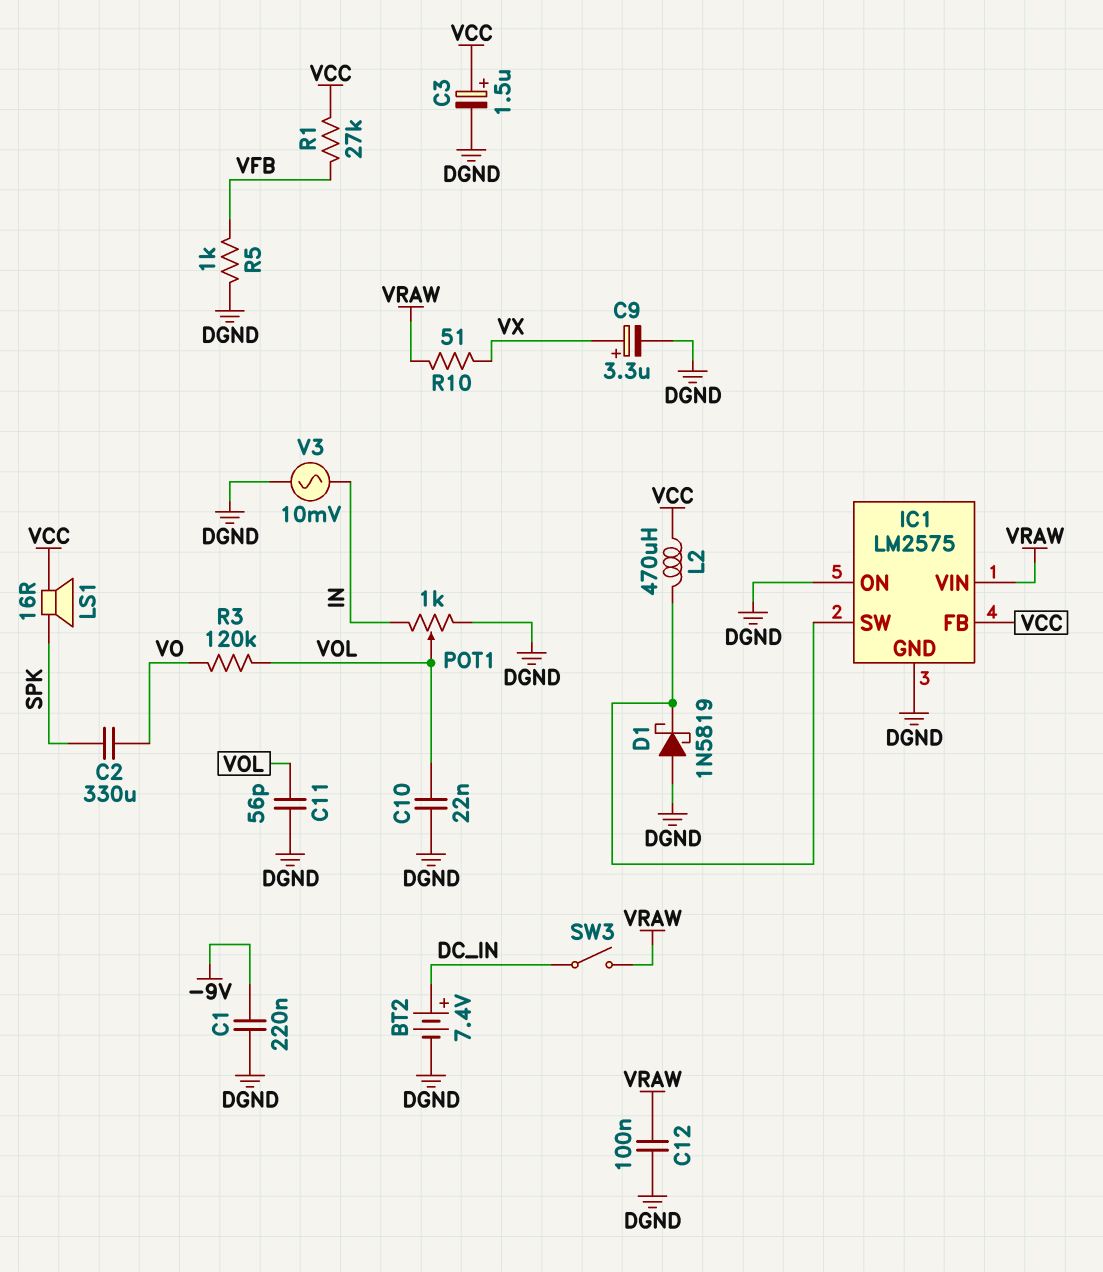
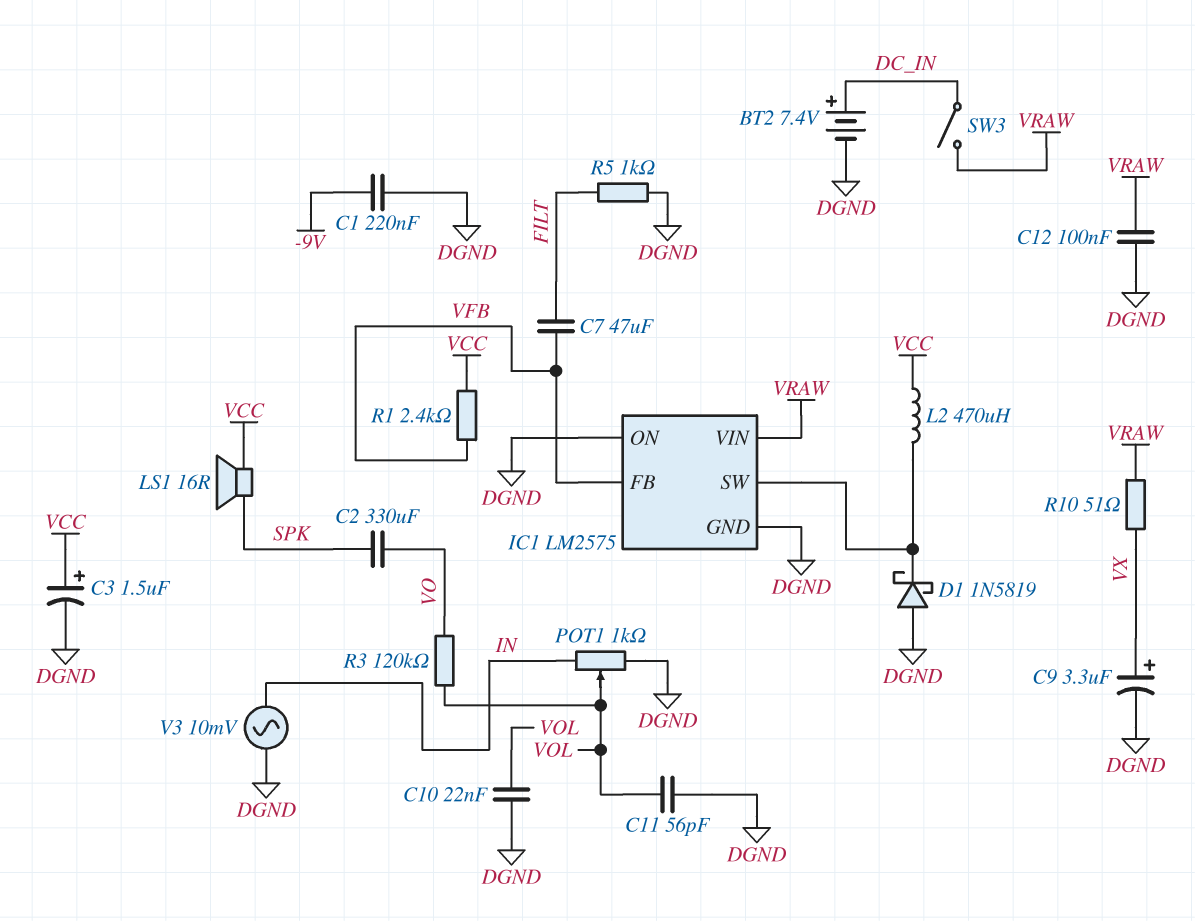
C7: none -> 47uF (FILT, VFB)
IC1 pin FB: VCC -> VFB
R1: 27k (VCC, VFB) -> 2.4k (VCC, VFB)
R5: 1k (DGND, VFB) -> 1k (DGND, FILT)

